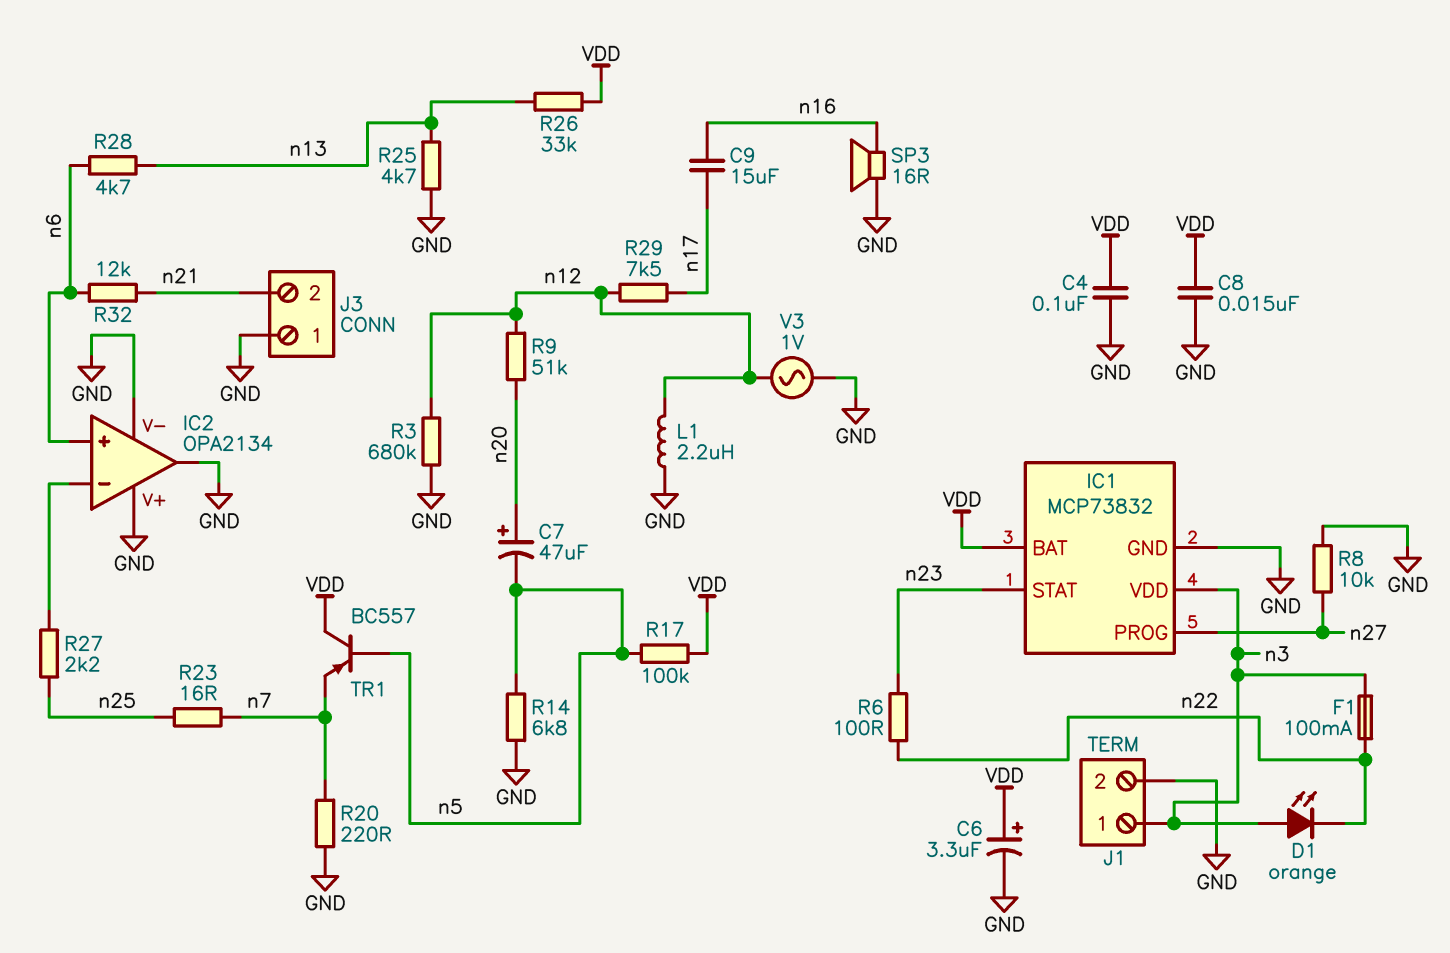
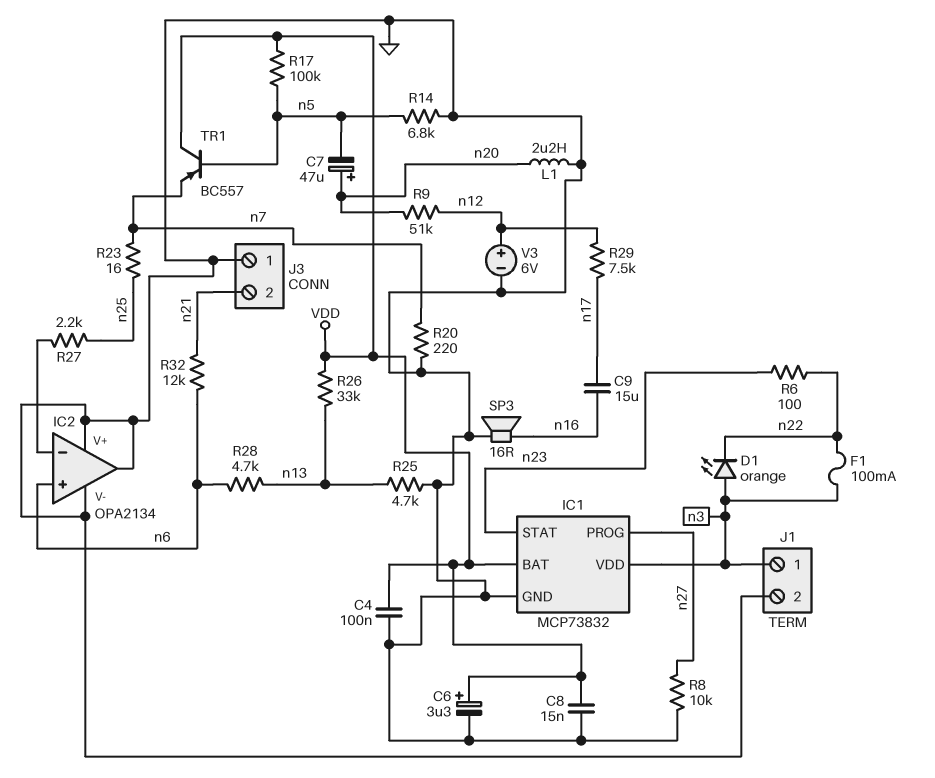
L1: 2.2uH (GND, n12) -> 2.2uH (GND, n20)
R3: 680k (GND, n12) -> none
V3: AC 1V (GND, n12) -> 6V (plus n12, minus GND)

